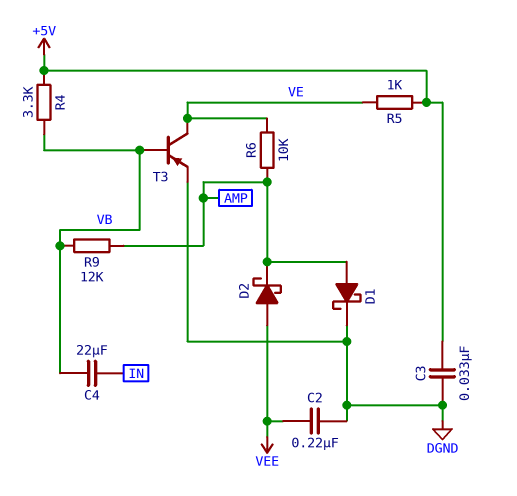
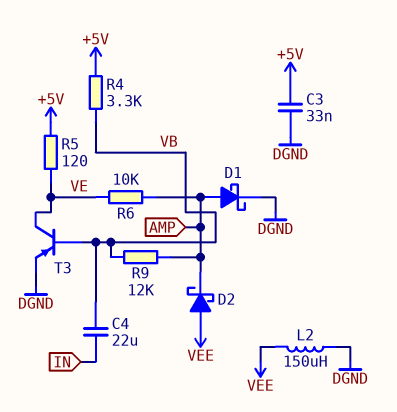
C2: 220nF (DGND, VEE) -> none
L2: none -> 150uH (DGND, VEE)
R5: 1k (+5V, VE) -> 120 (+5V, VE)

